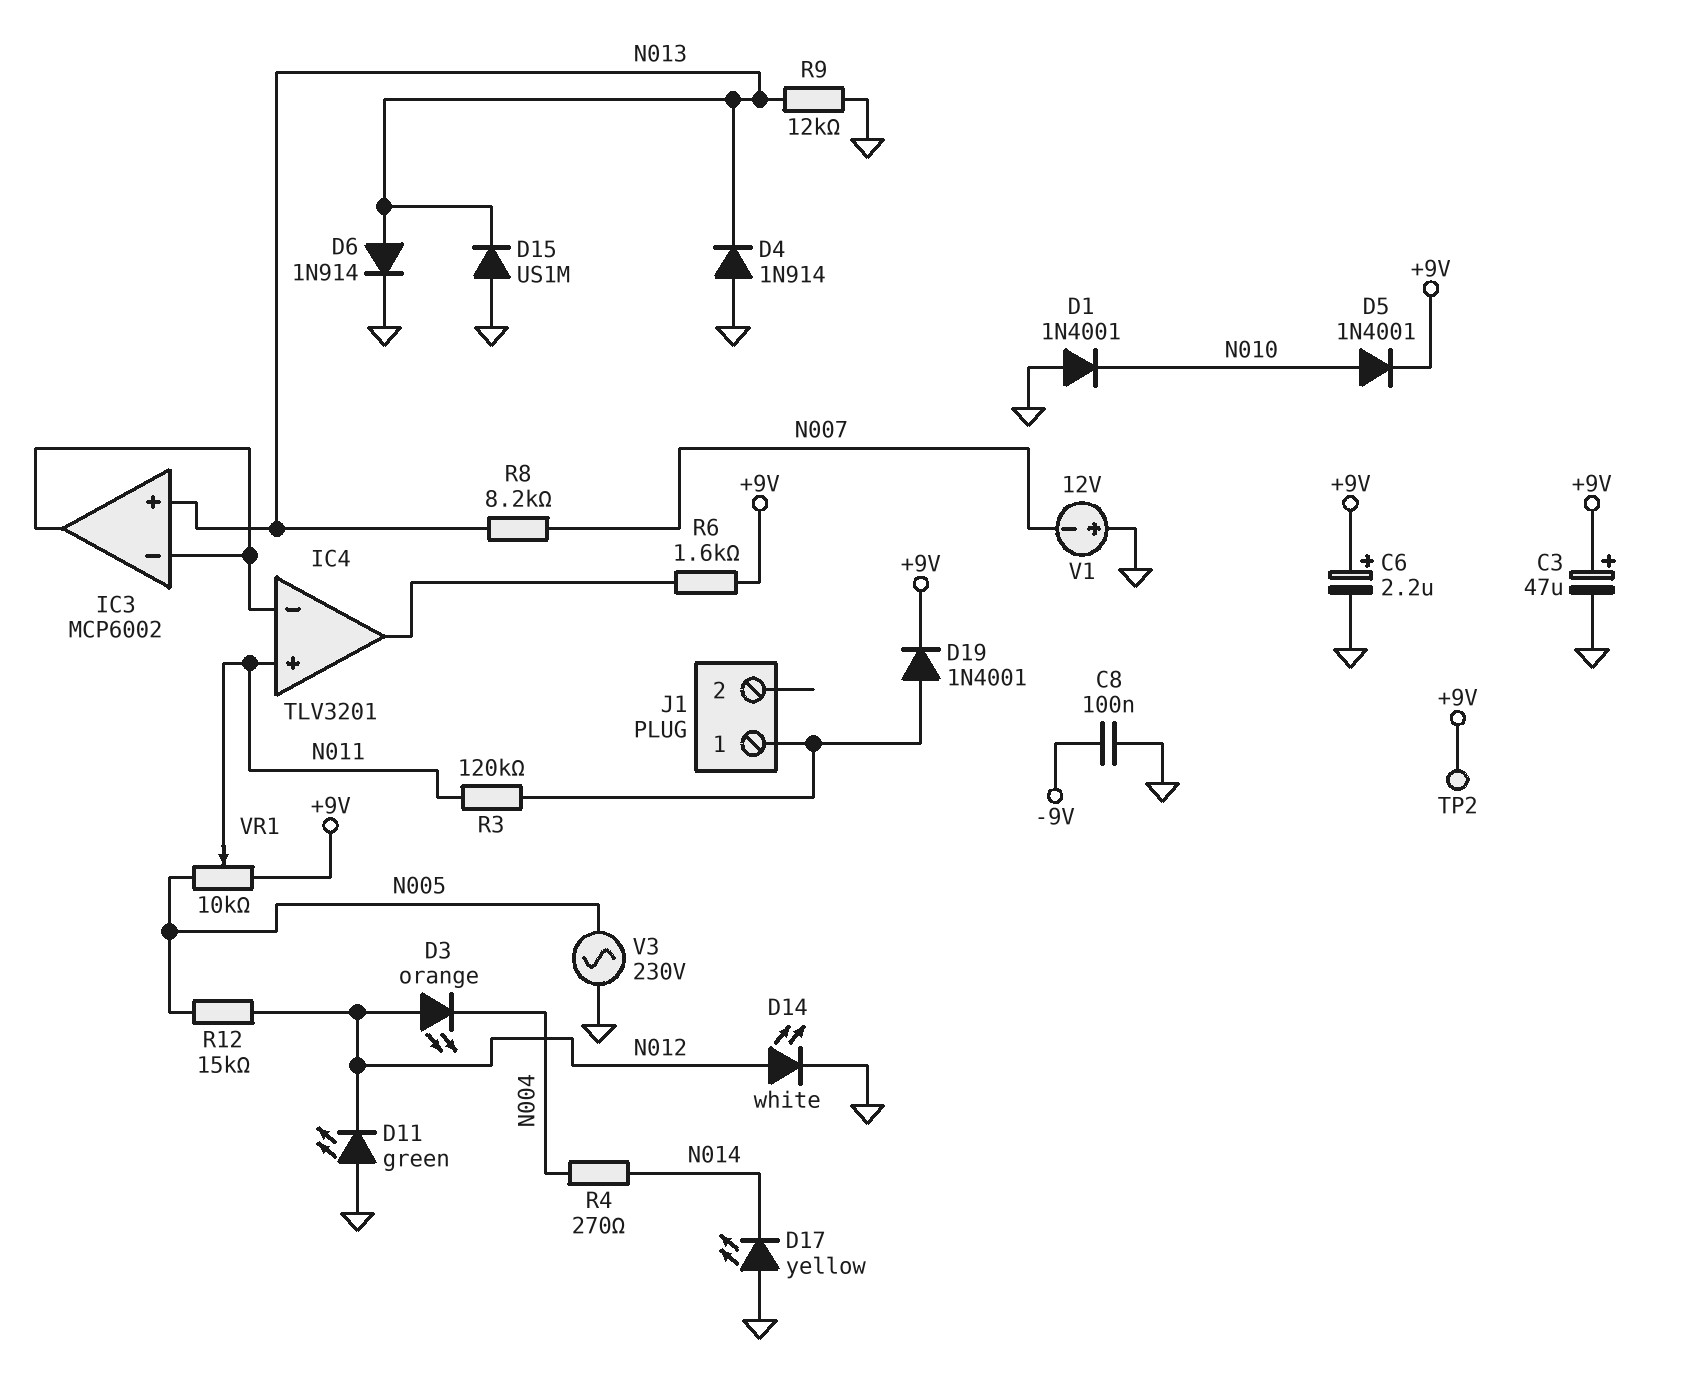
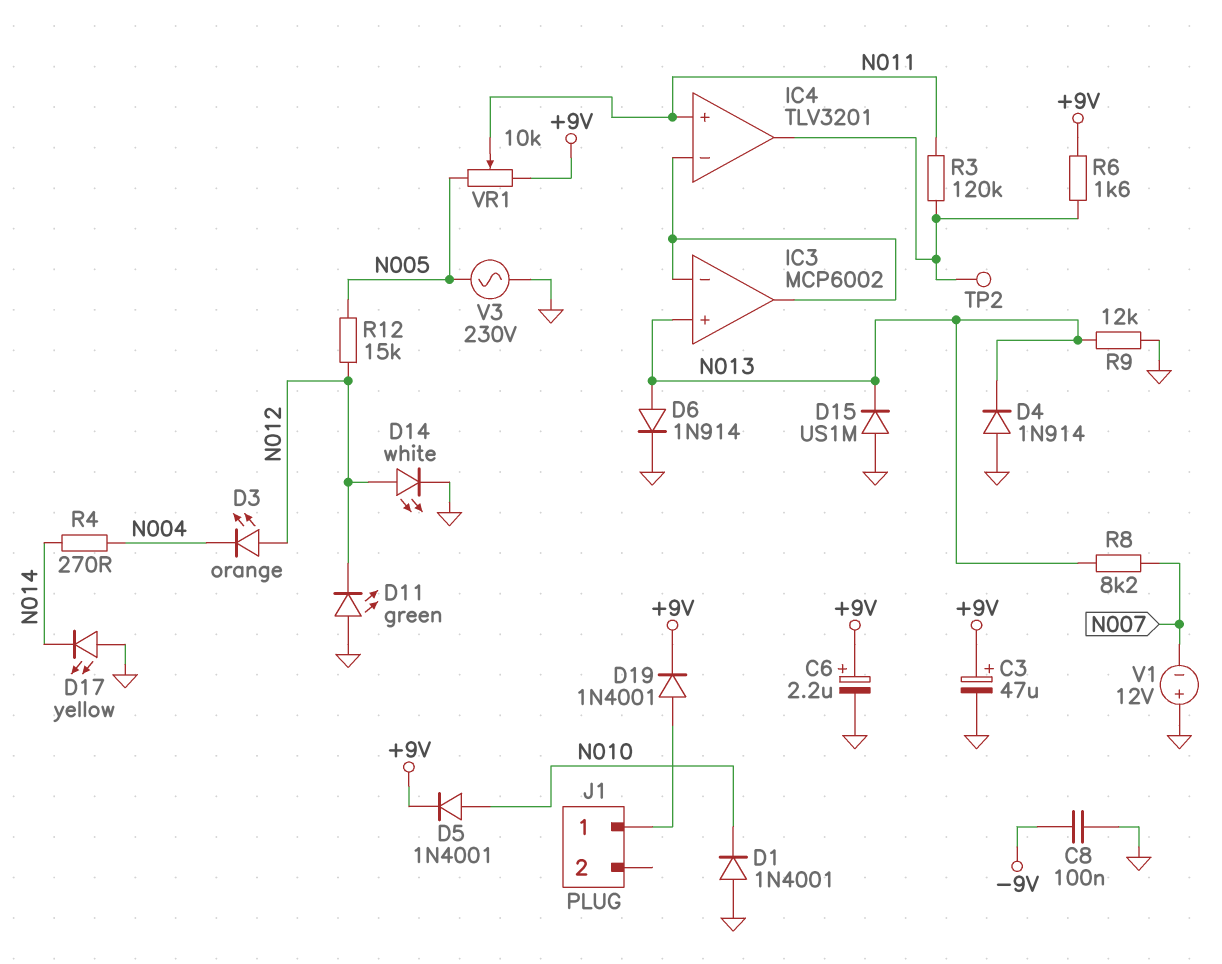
R3: 120k (J1/1, N011) -> 120k (IC4/out, N011)
TP2: test point (+9V) -> test point (IC4/out)

